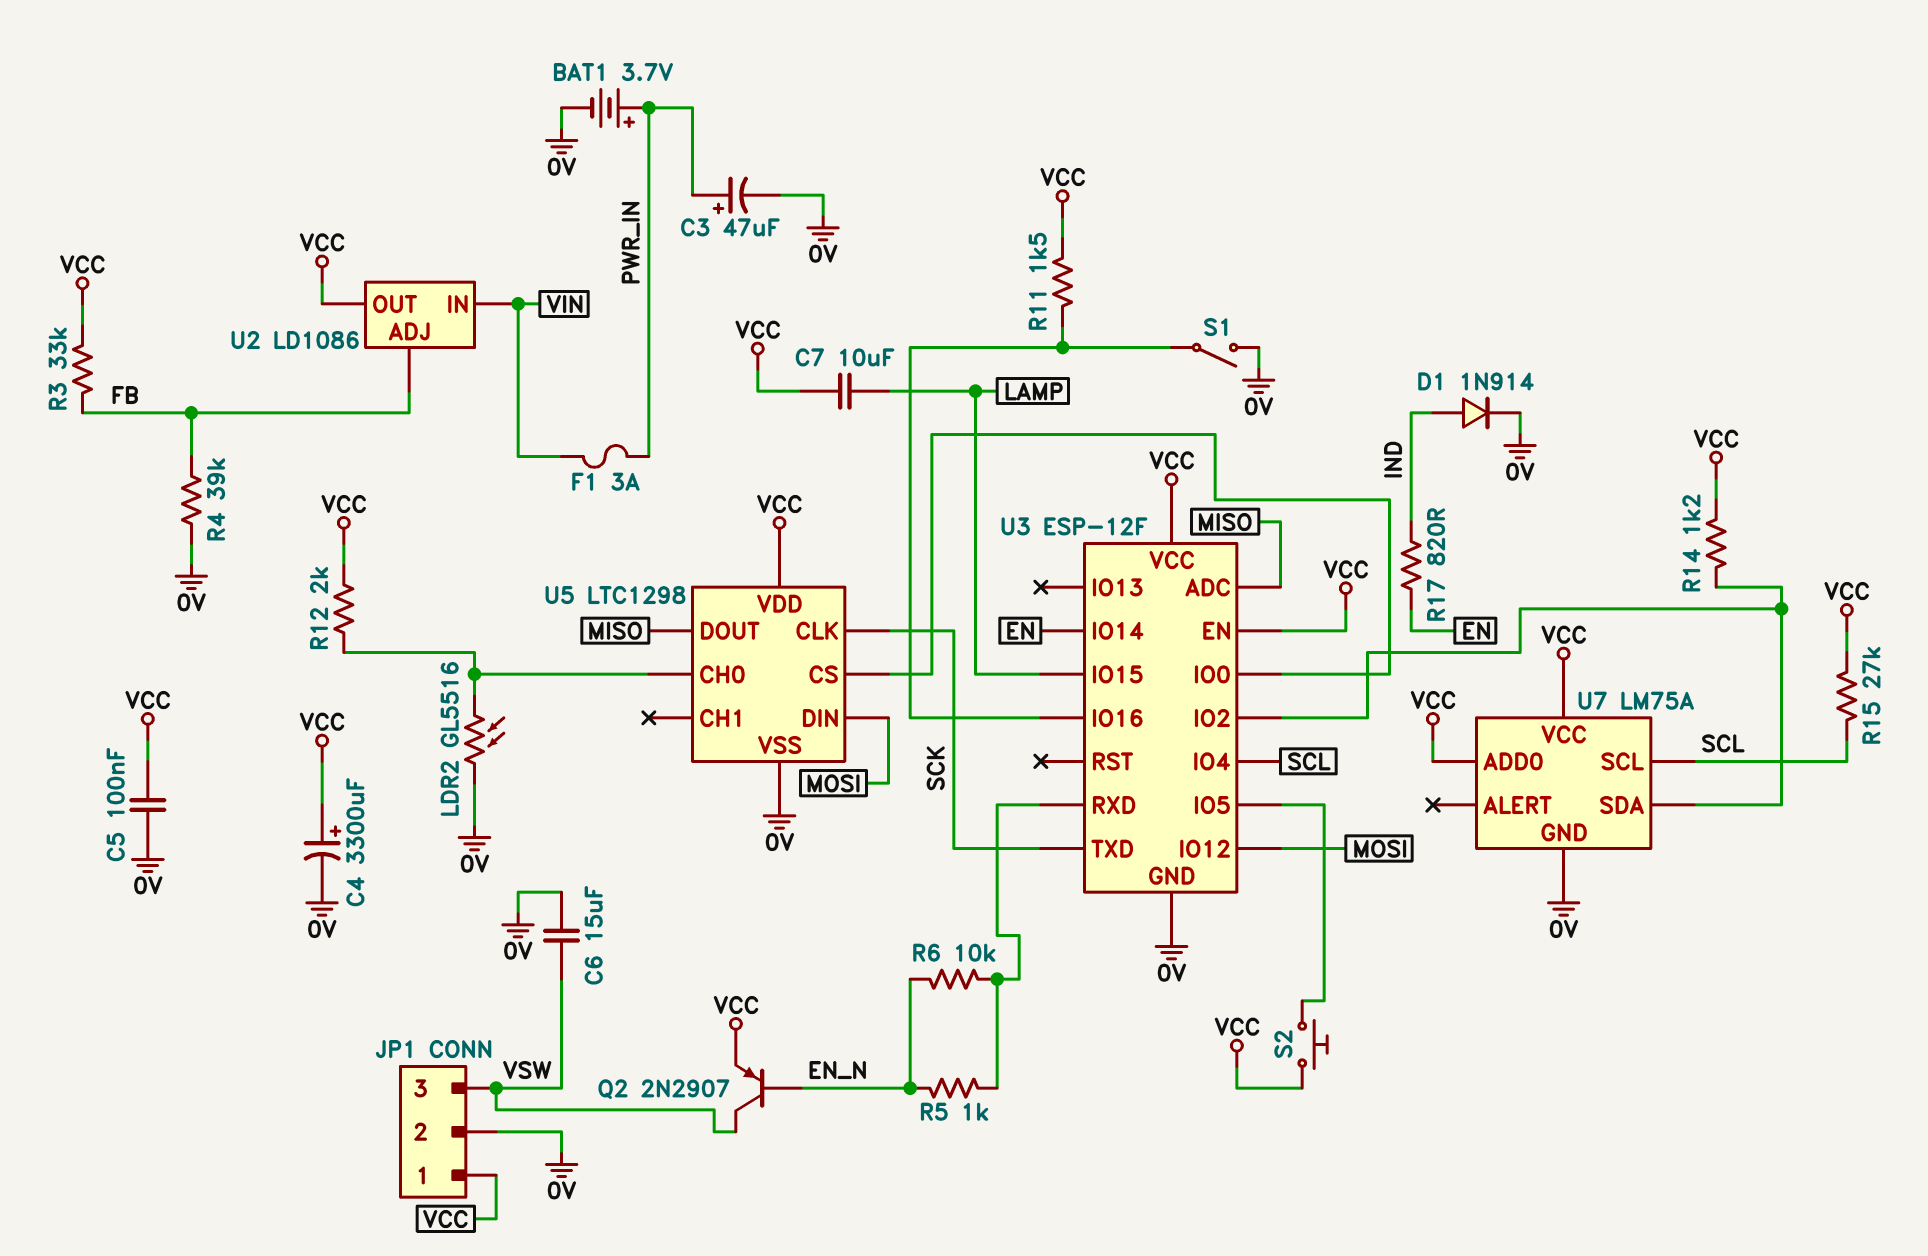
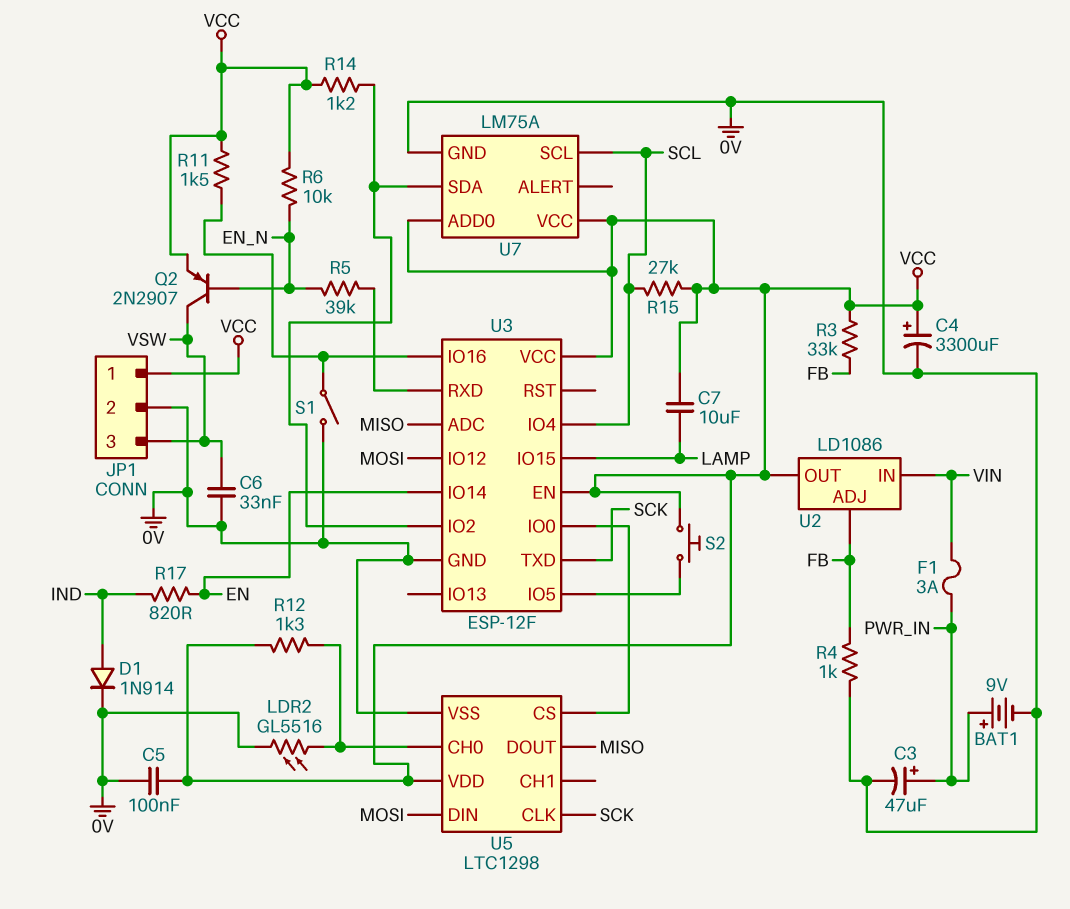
BAT1: 3.7V (plus PWR_IN, minus 0V) -> 9V (plus PWR_IN, minus 0V)
C6: 15uF (0V, VSW) -> 33nF (0V, VSW)
R4: 39k (0V, FB) -> 1k (0V, FB)
R5: 1k (EN_N, U3/RXD) -> 39k (EN_N, U3/RXD)
R6: 10k (EN_N, U3/RXD) -> 10k (EN_N, VCC)
R12: 2k (U5/CH0, VCC) -> 1.3k (U5/CH0, VCC)

